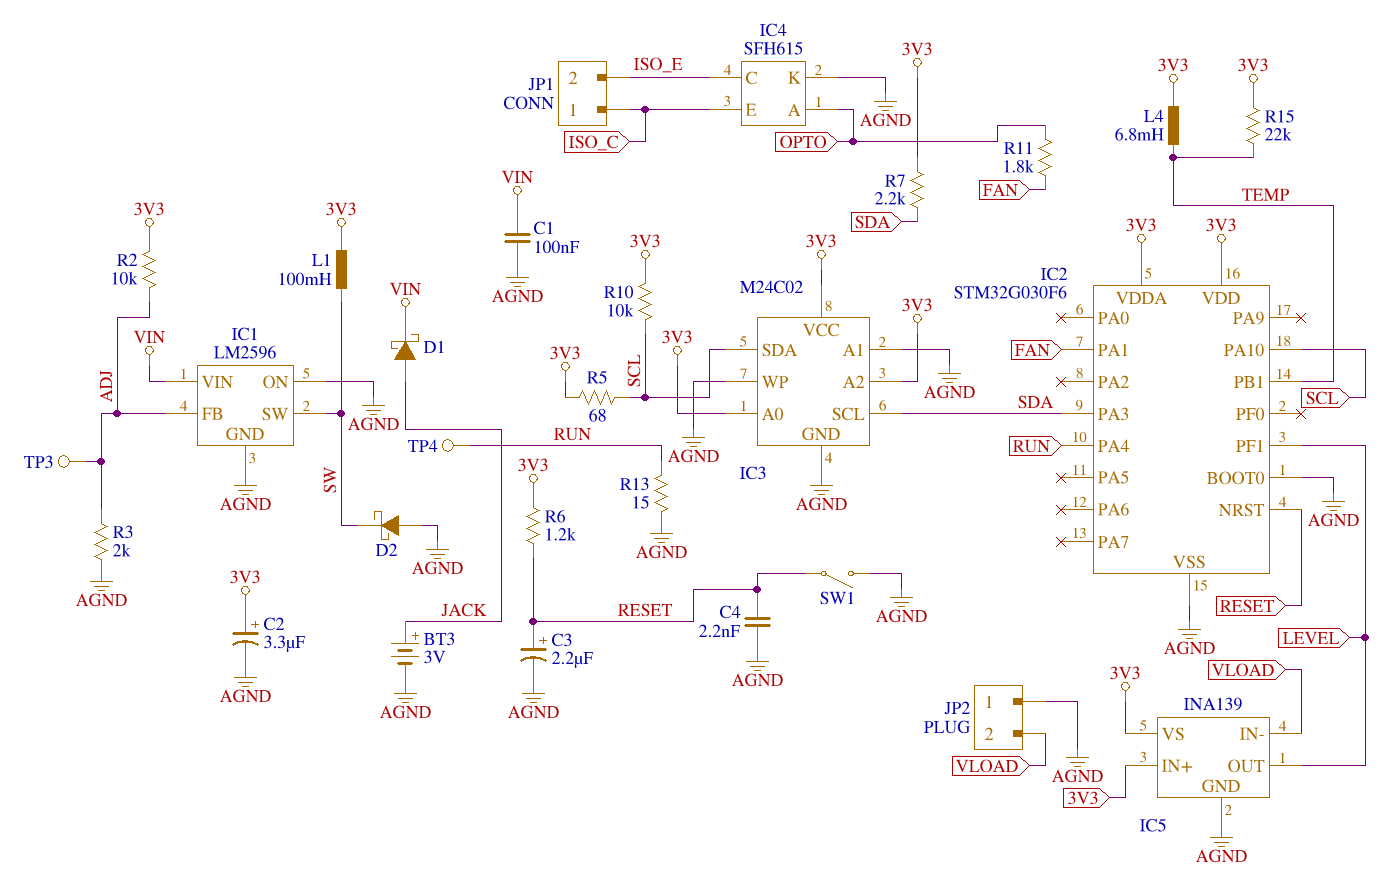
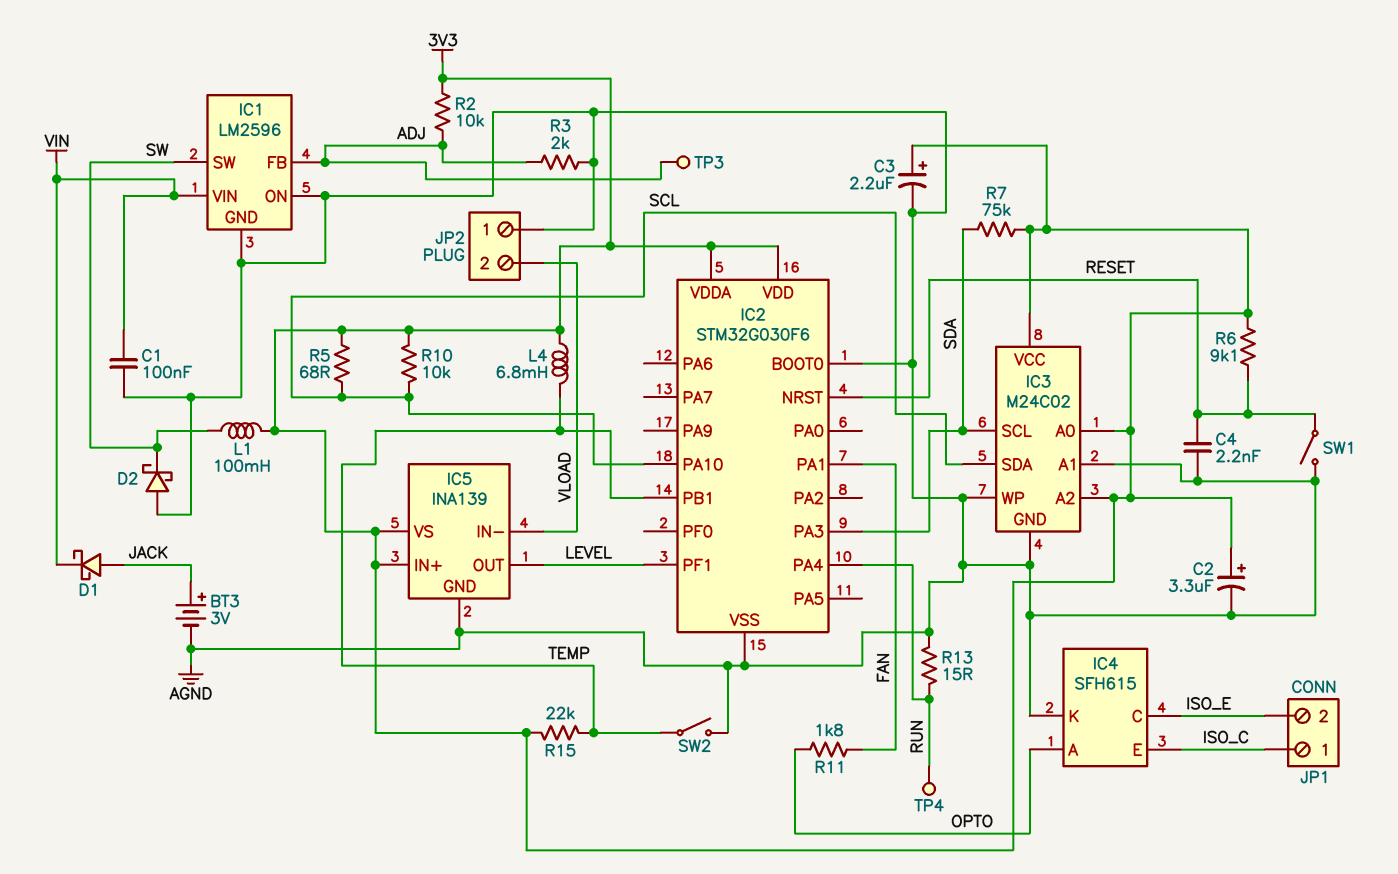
C3: 2.2uF (plus RESET, minus AGND) -> 2.2uF (plus 3V3, minus AGND)
R6: 1.2k (3V3, RESET) -> 9.1k (3V3, RESET)
R7: 2.2k (3V3, SDA) -> 75k (3V3, SDA)
SW2: none -> switch (AGND, TEMP)

